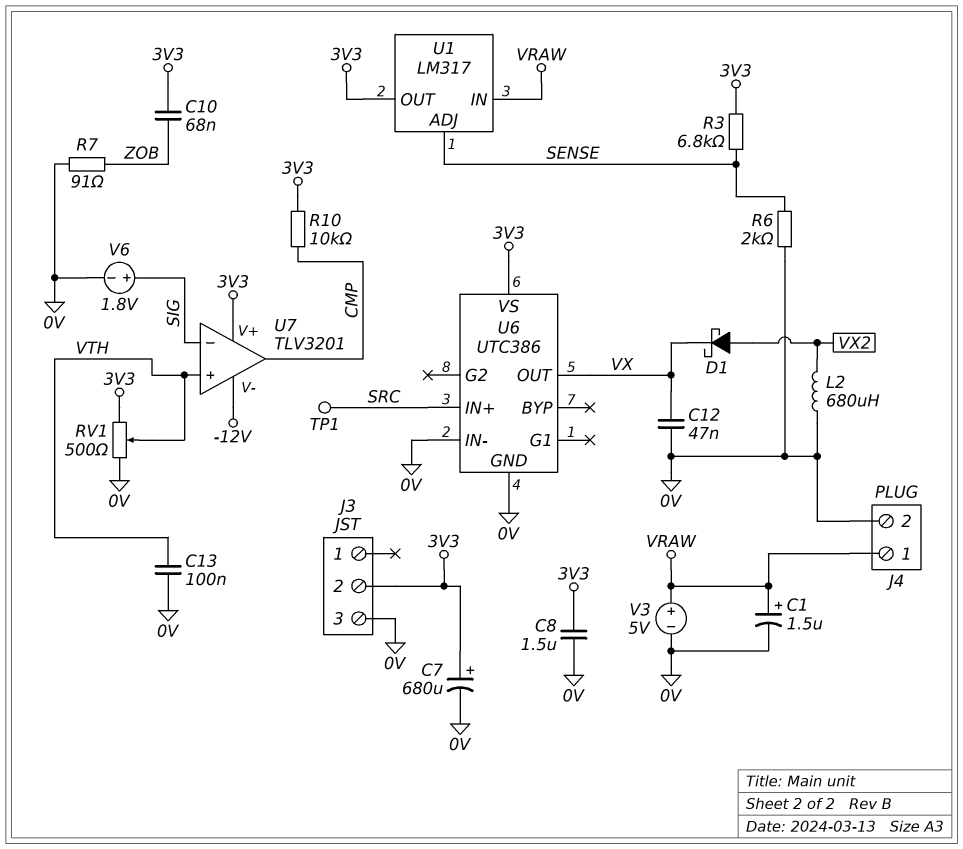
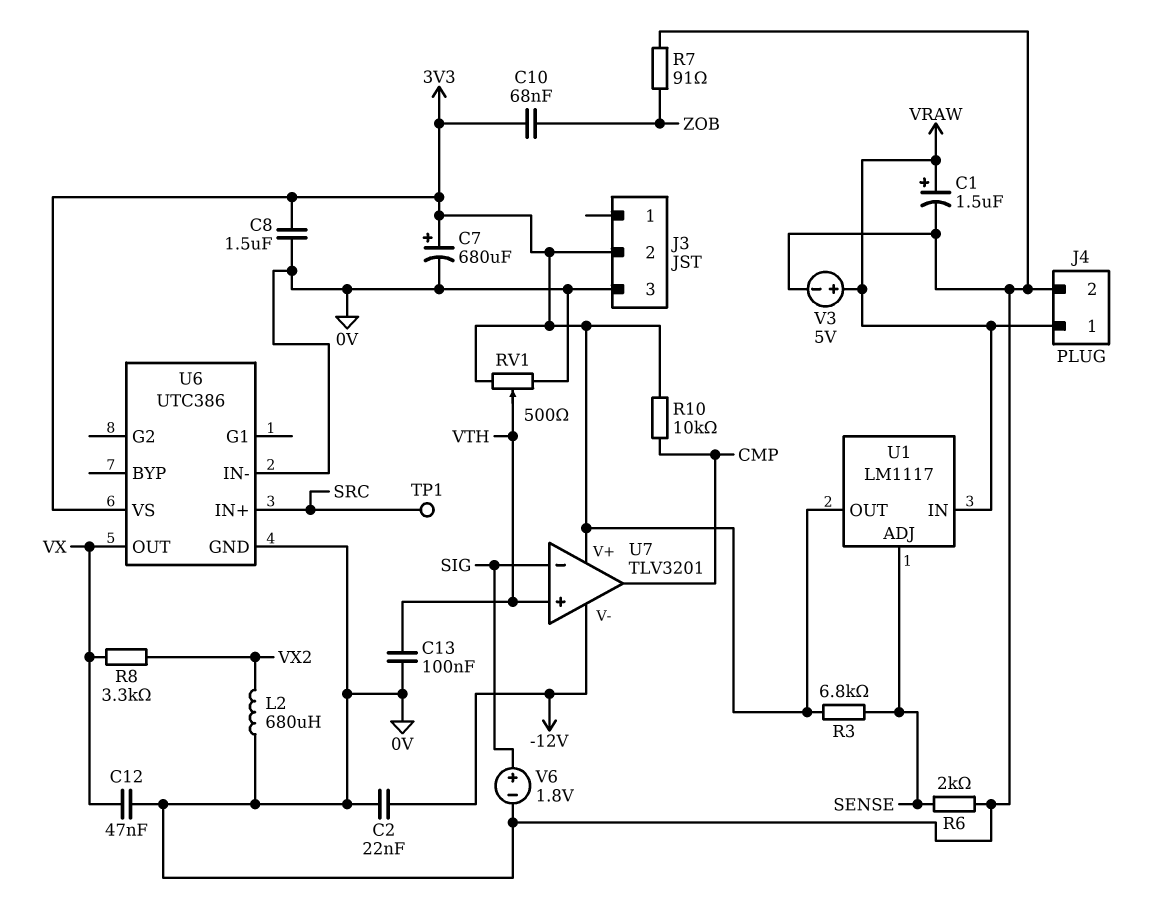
C2: none -> 22nF (-12V, 0V)
D1: schottky (A VX2, K VX) -> none
R8: none -> 3.3k (VX, VX2)
U1: LM317 -> LM1117

